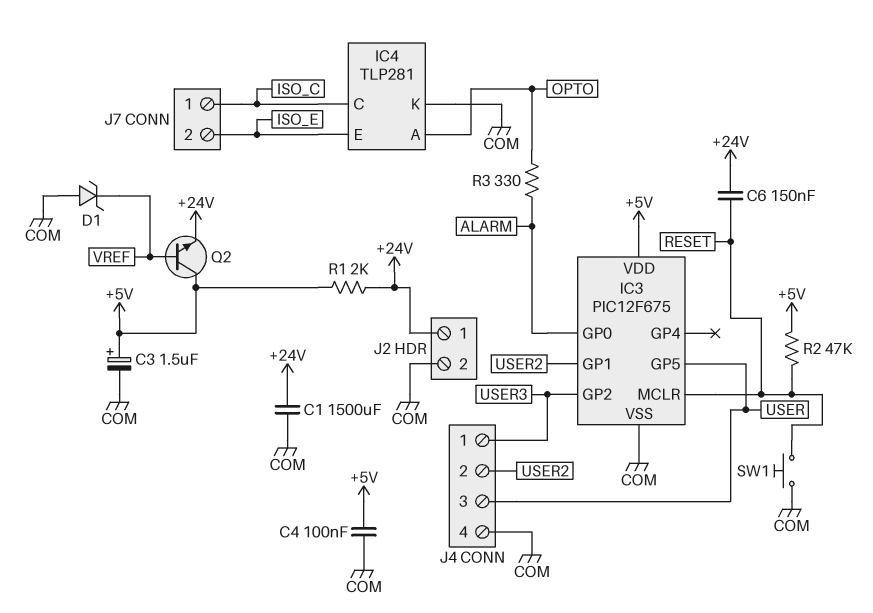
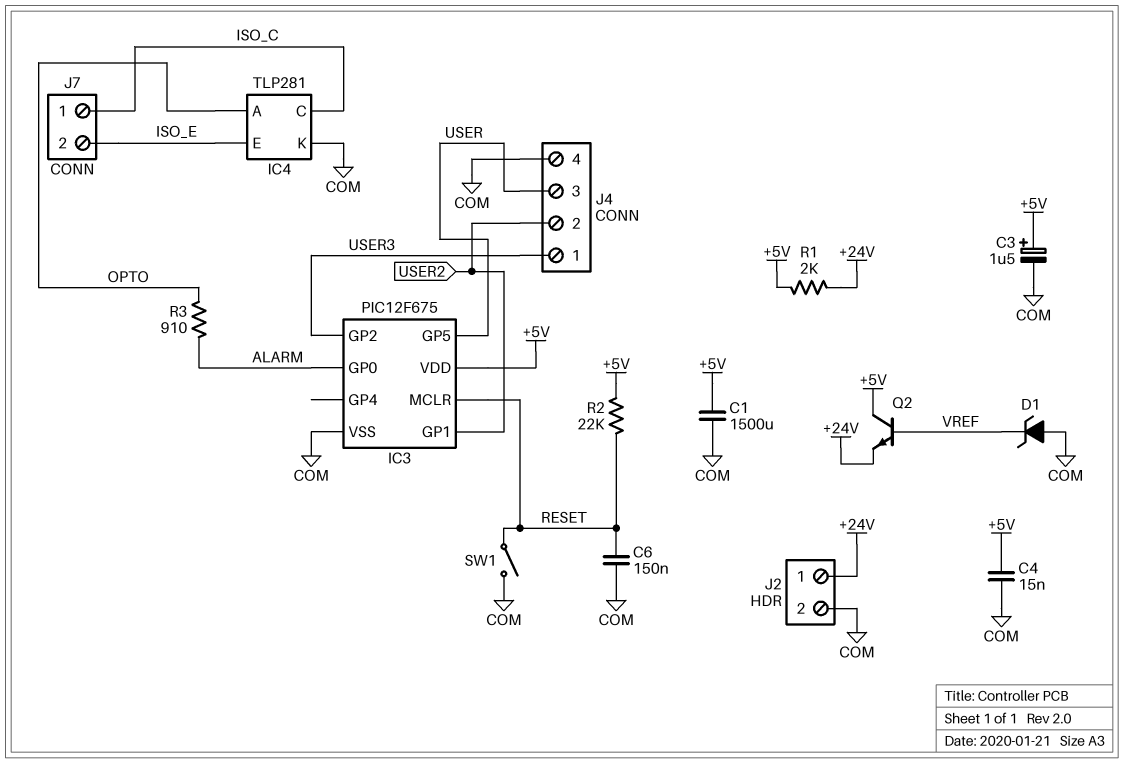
C1: 1500uF (+24V, COM) -> 1500uF (+5V, COM)
C4: 100nF (+5V, COM) -> 15nF (+5V, COM)
C6: 150nF (+24V, RESET) -> 150nF (COM, RESET)
R2: 47k (+5V, RESET) -> 22k (+5V, RESET)
R3: 330 (ALARM, OPTO) -> 910 (ALARM, OPTO)
SW1: button (COM, RESET) -> switch (COM, RESET)

